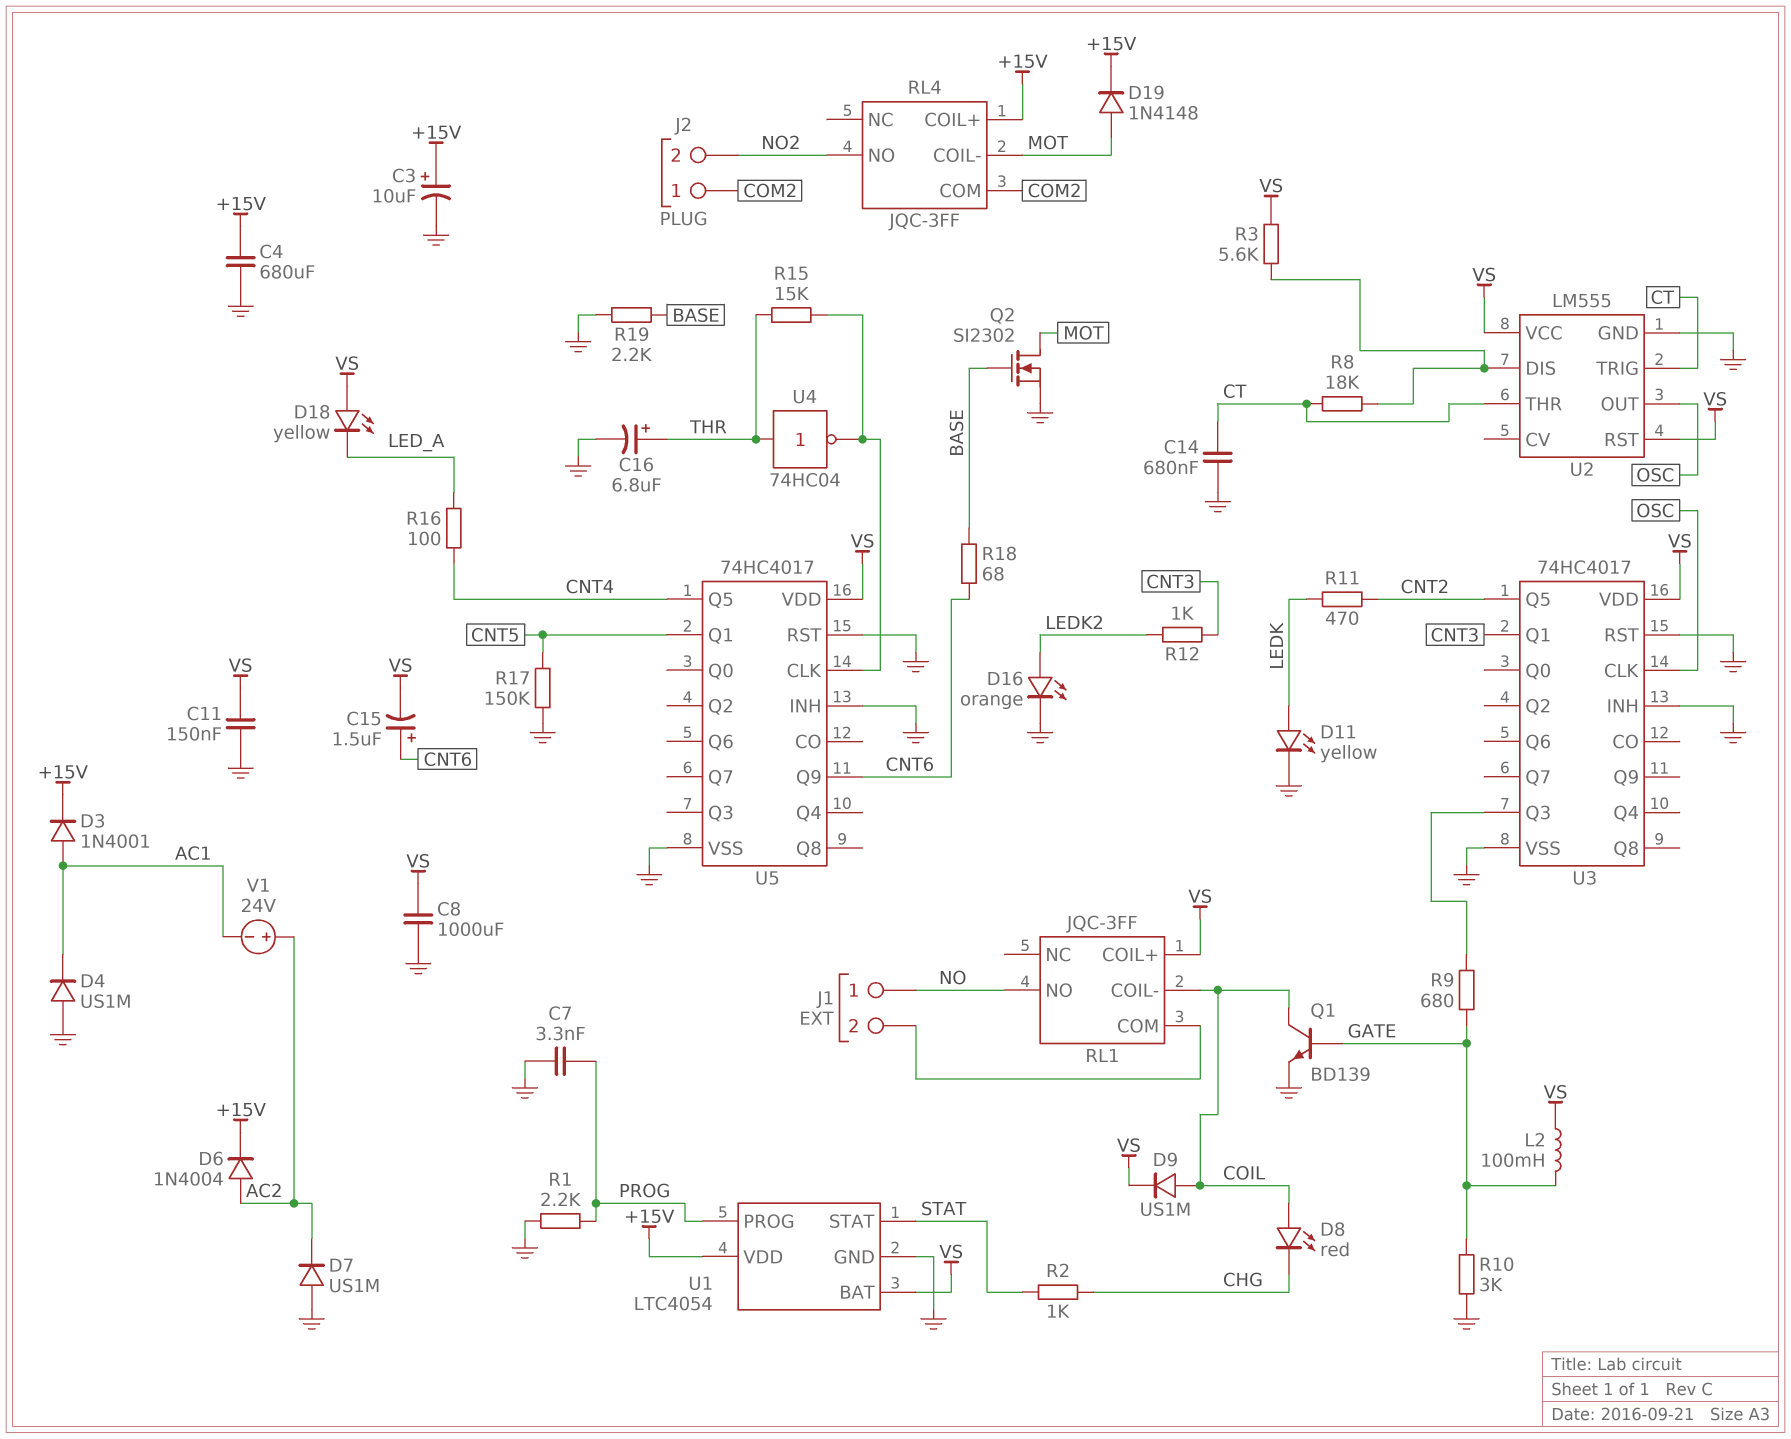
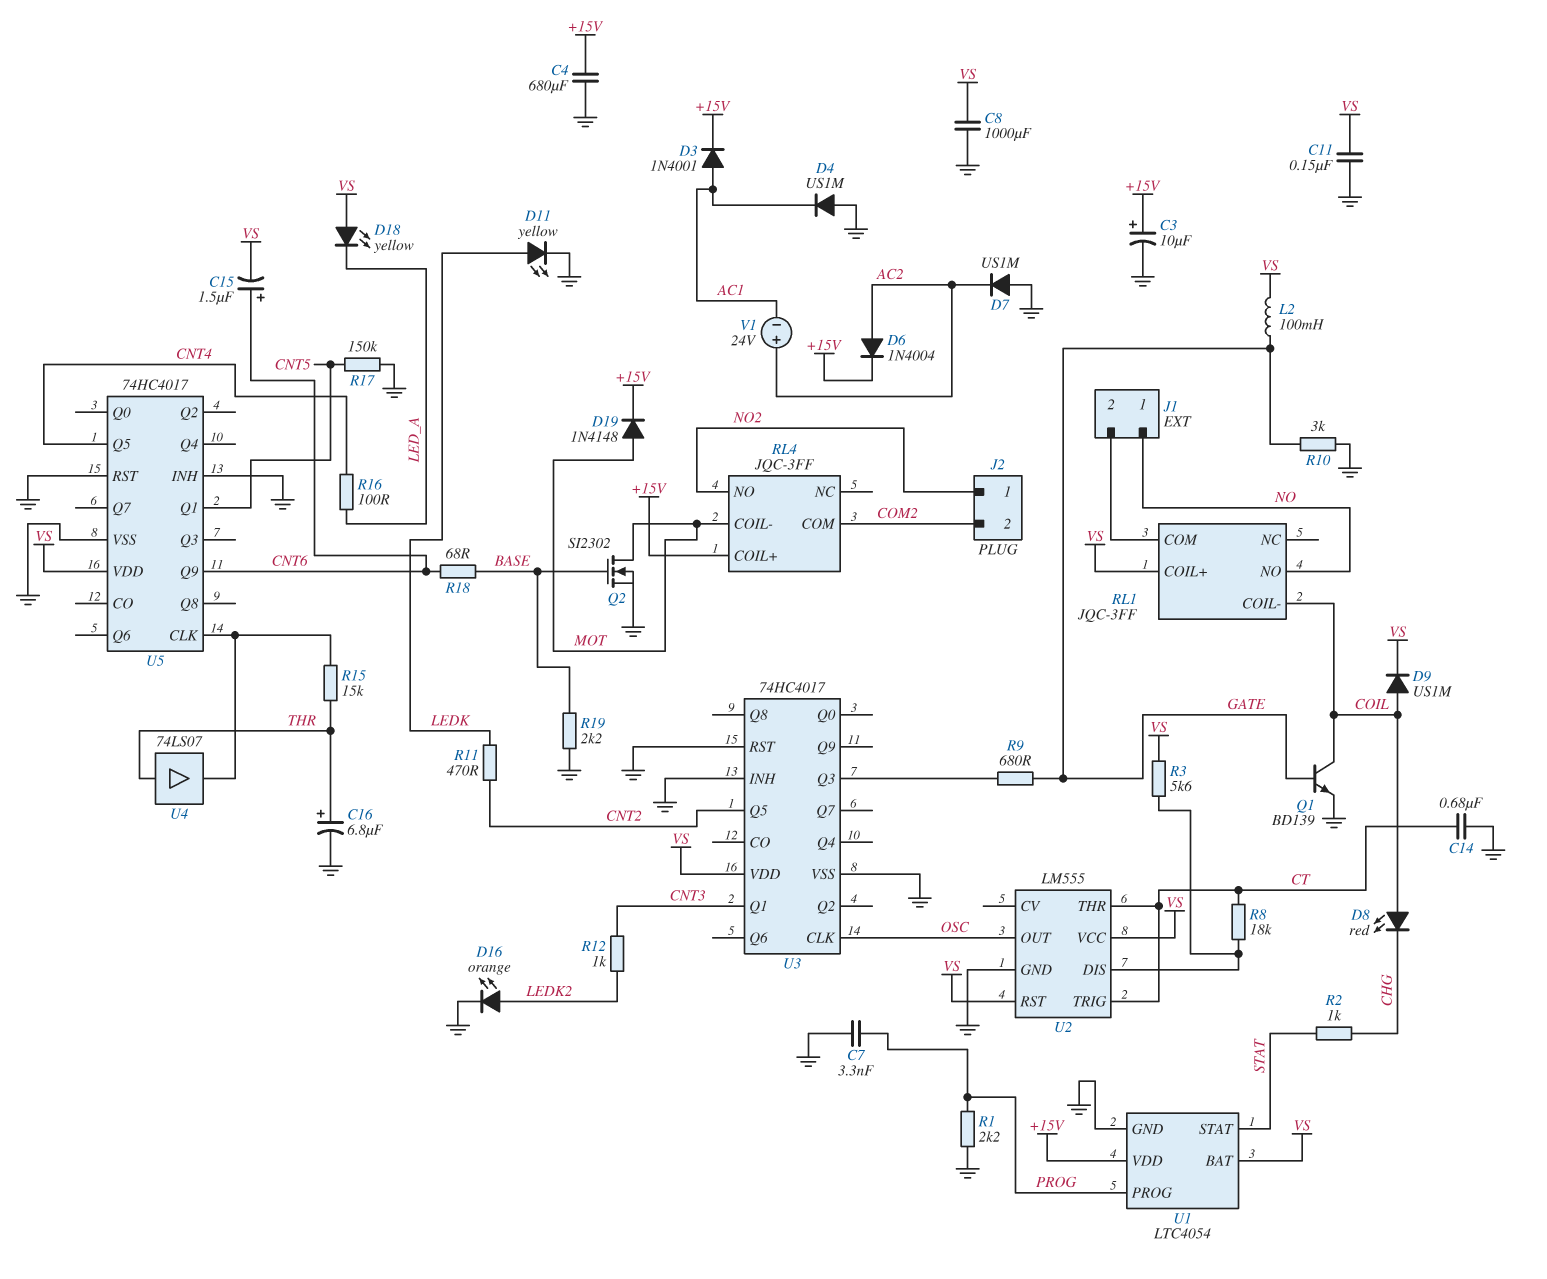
J2 pin 1: COM2 -> NO2
J2 pin 2: NO2 -> COM2
U4: NOT 74HC04 (in THR, out U5/CLK) -> buffer 74LS07 (in THR, out U5/CLK)

